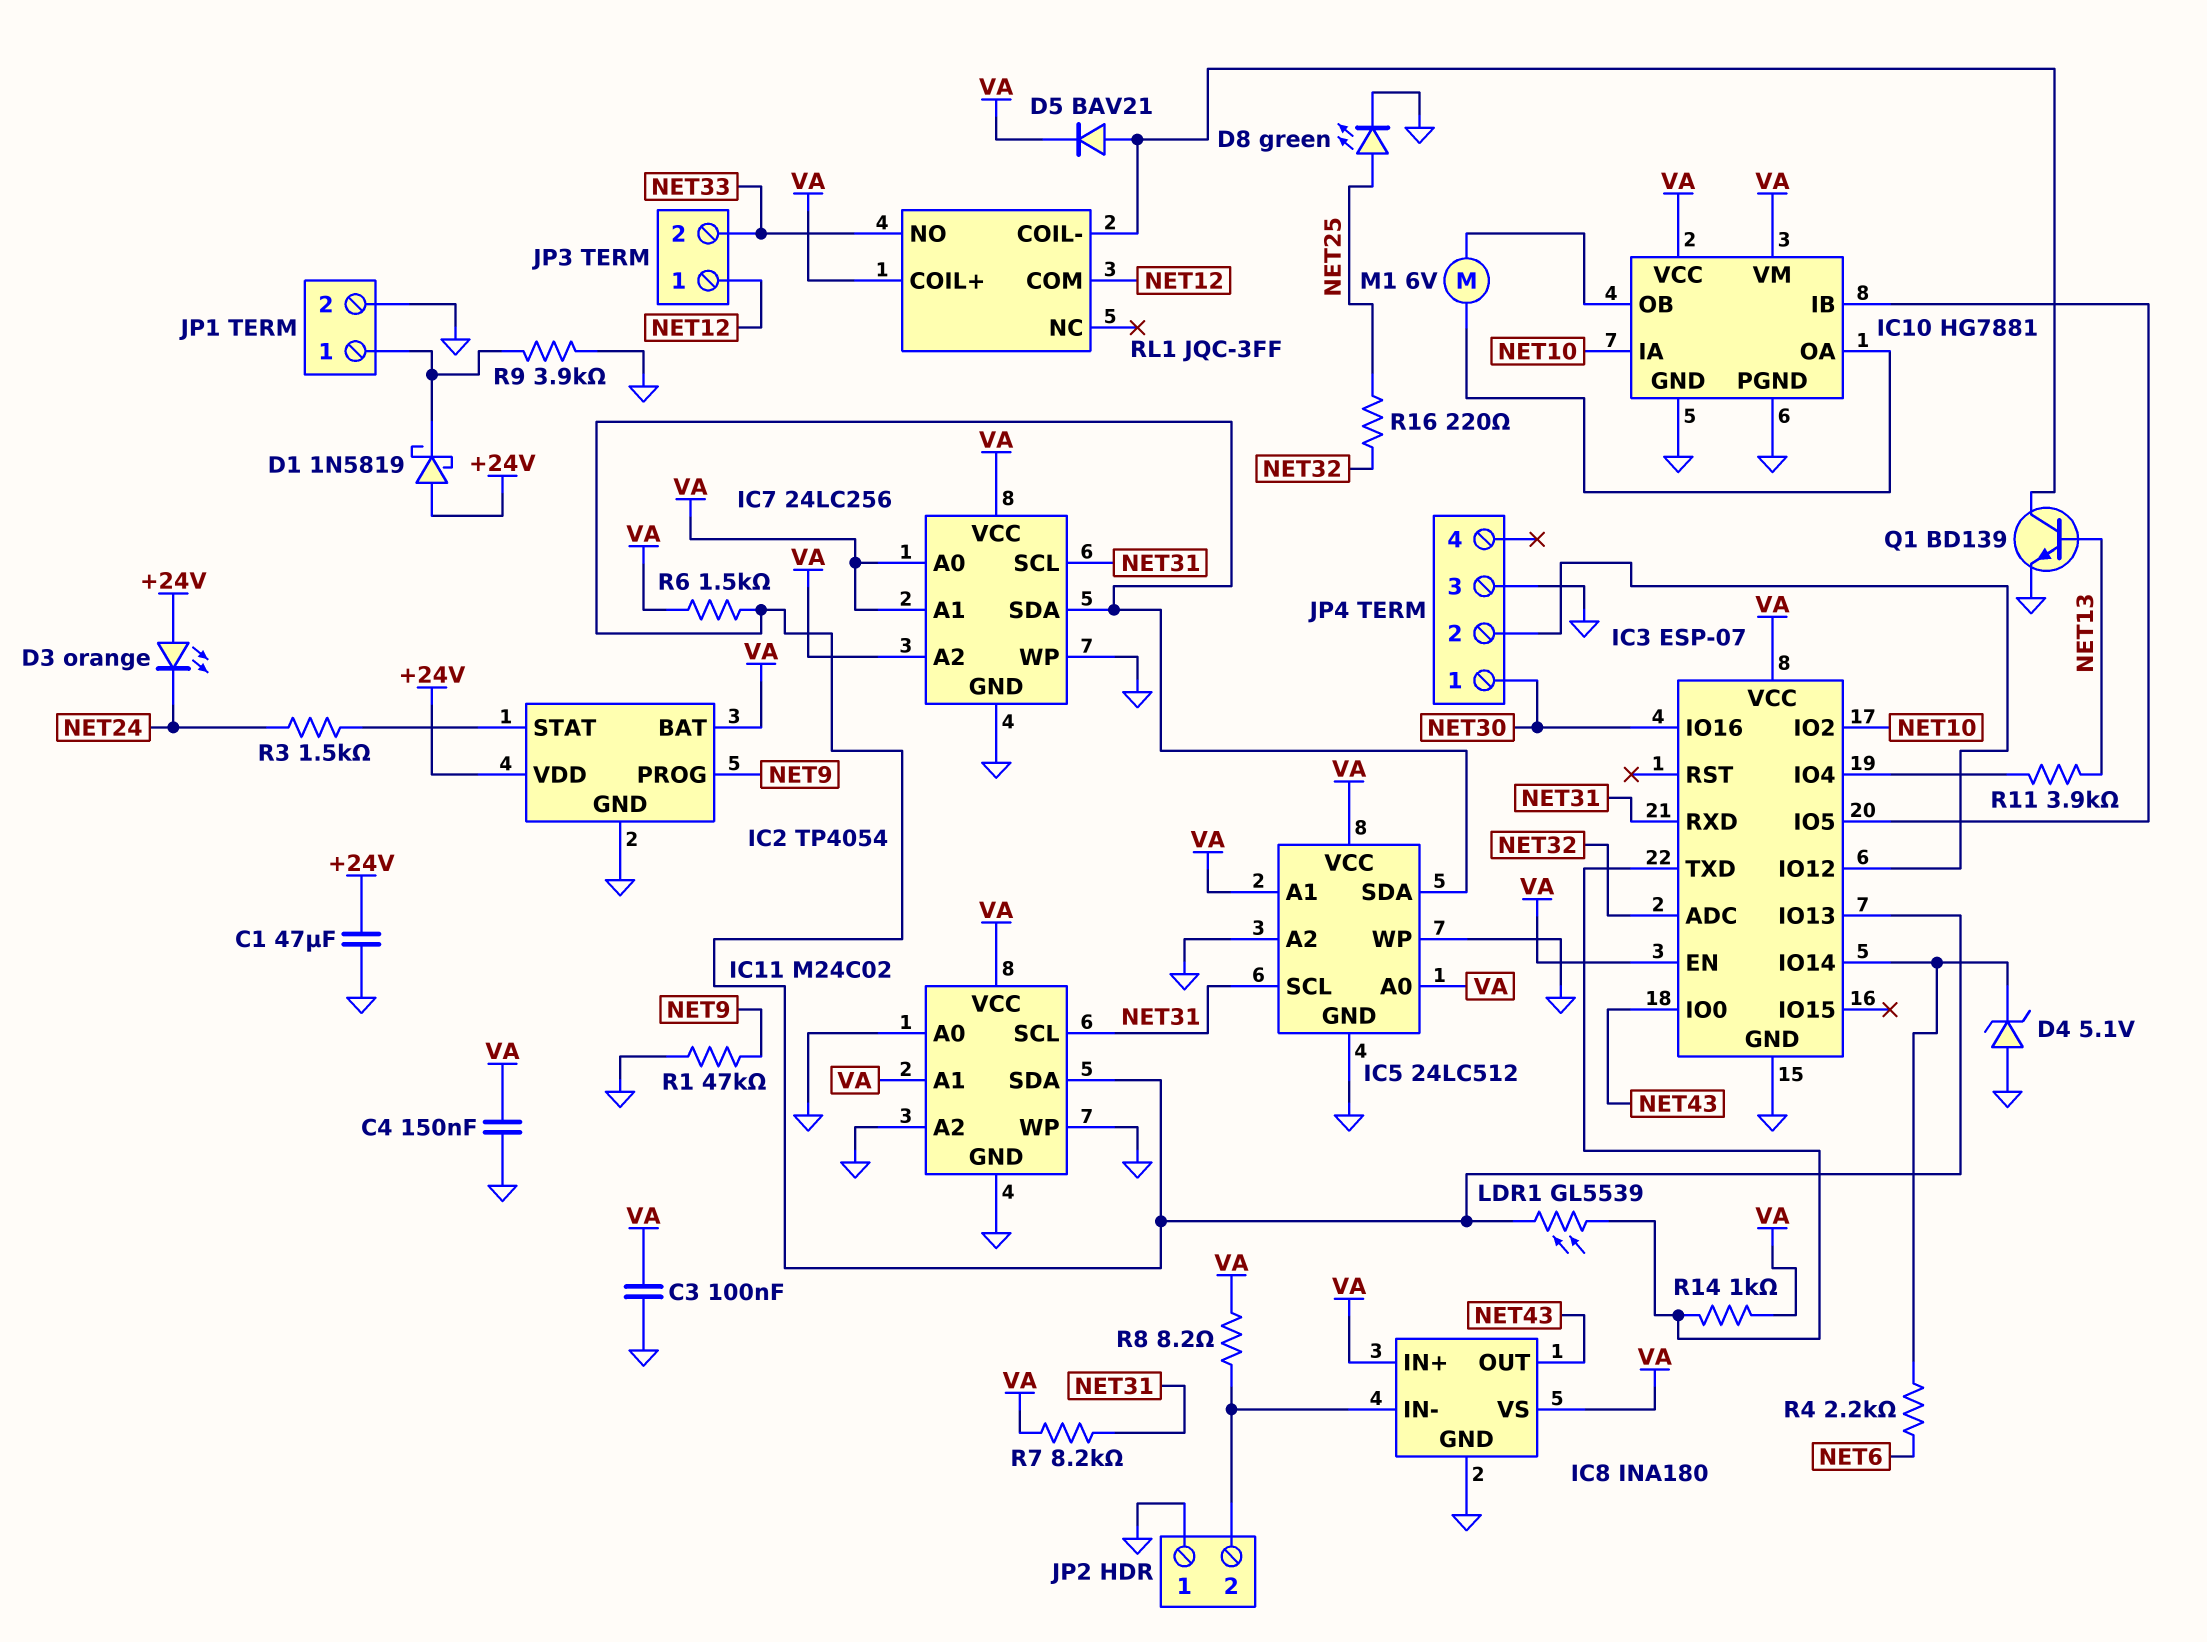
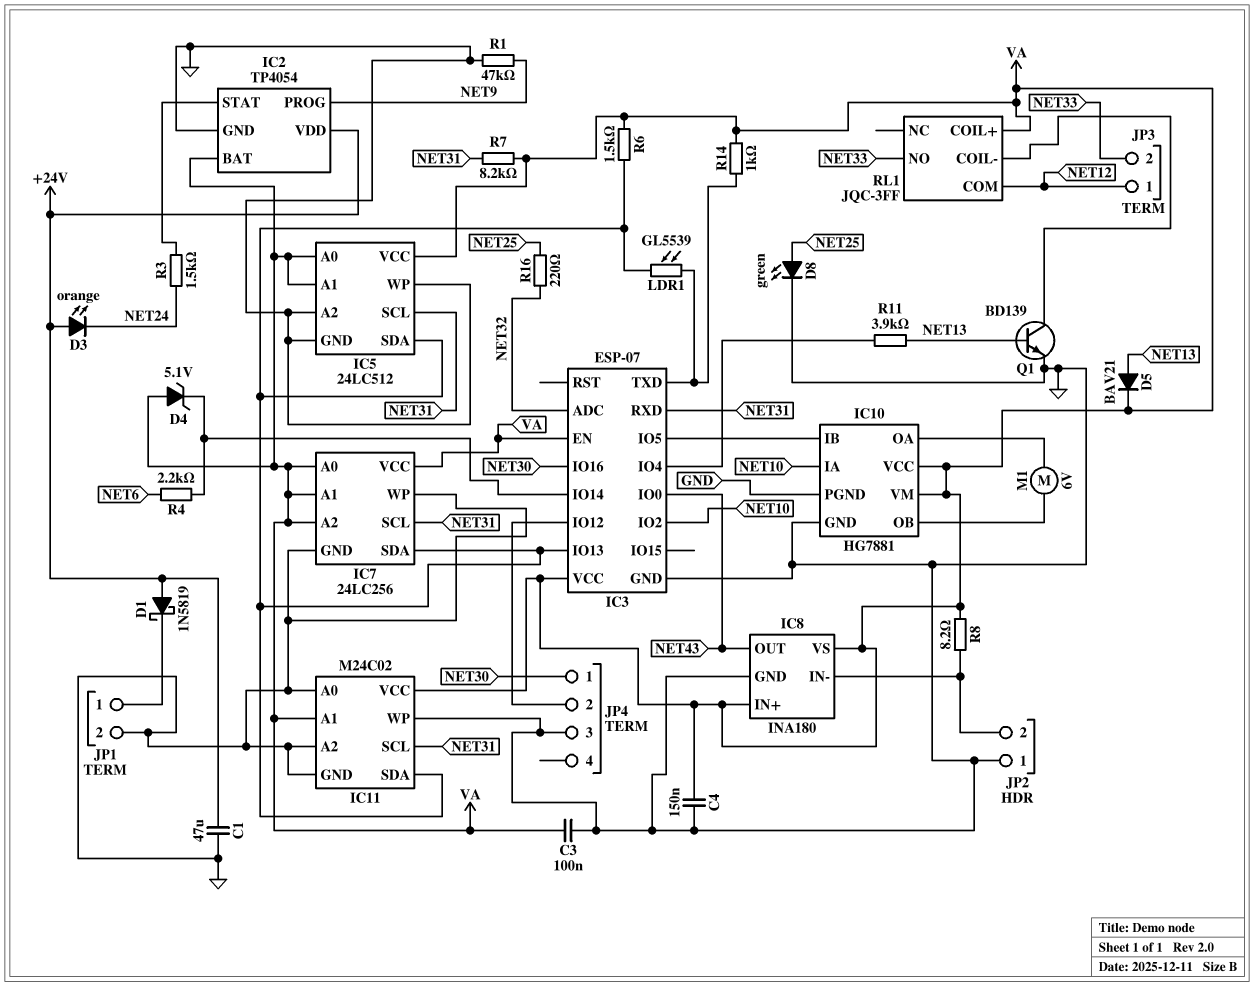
D4: zener 5.1V (A GND, K IC3/IO14) -> zener 5.1V (A VA, K IC3/IO14)
D5: diode BAV21 (A RL1/COIL-, K VA) -> diode BAV21 (A NET13, K VA)
R9: 3.9k (GND, JP1/1) -> none

